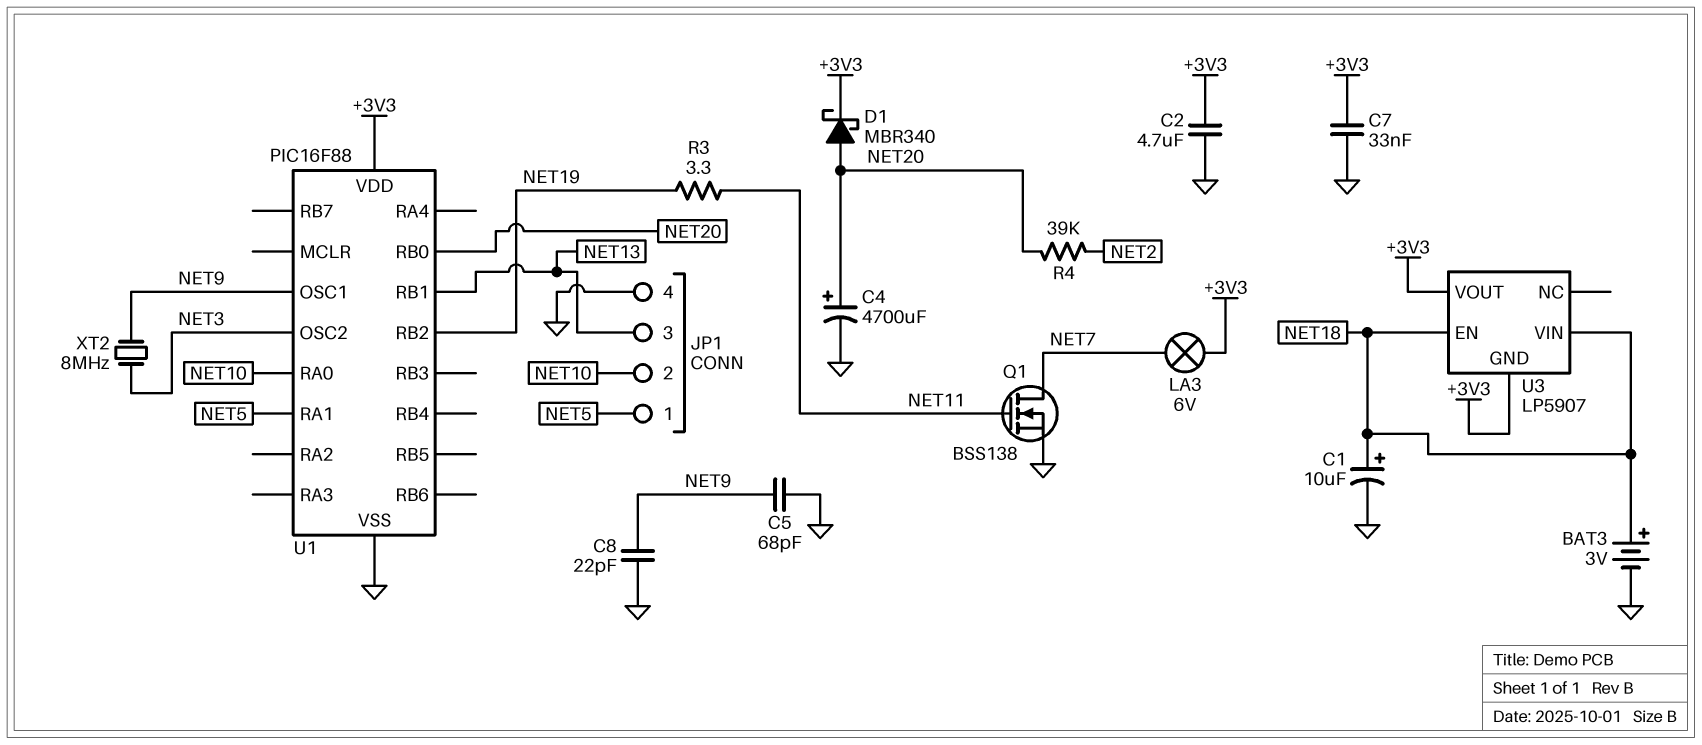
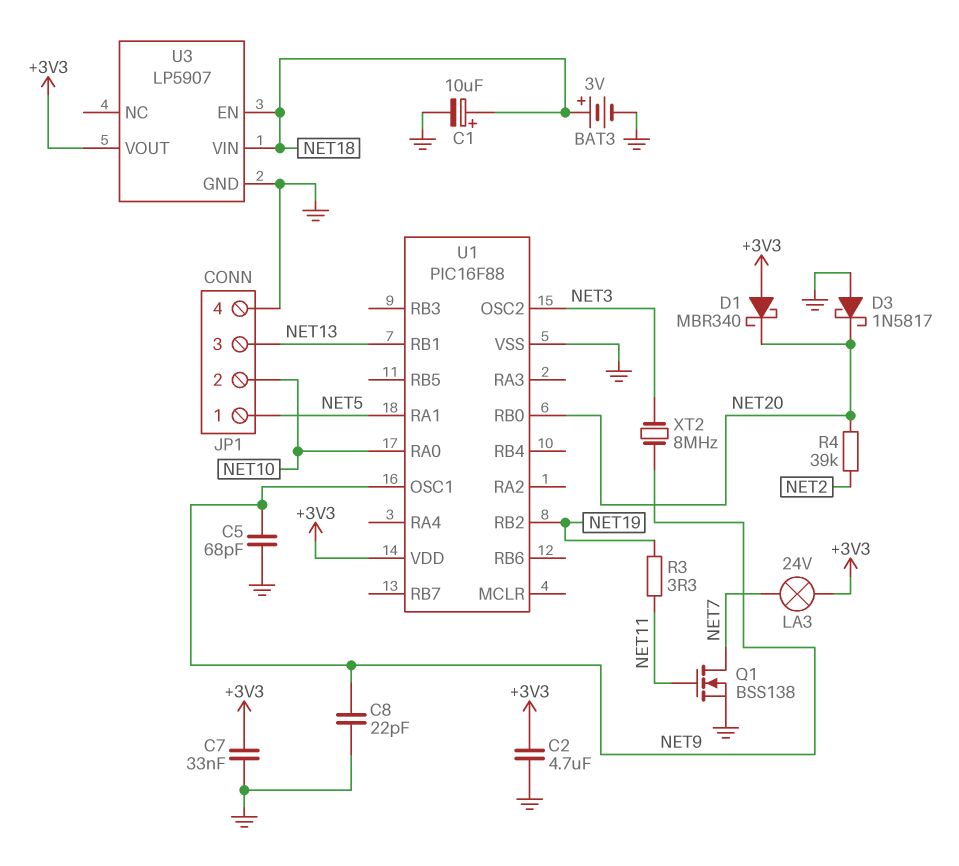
C4: 4700uF (plus NET20, minus GND) -> none
D1: schottky MBR340 (A NET20, K +3V3) -> schottky MBR340 (A +3V3, K NET20)
D3: none -> schottky 1N5817 (A GND, K NET20)
LA3: lamp 6V (+3V3, NET7) -> lamp 24V (+3V3, NET7)
U3 pin GND: +3V3 -> GND

